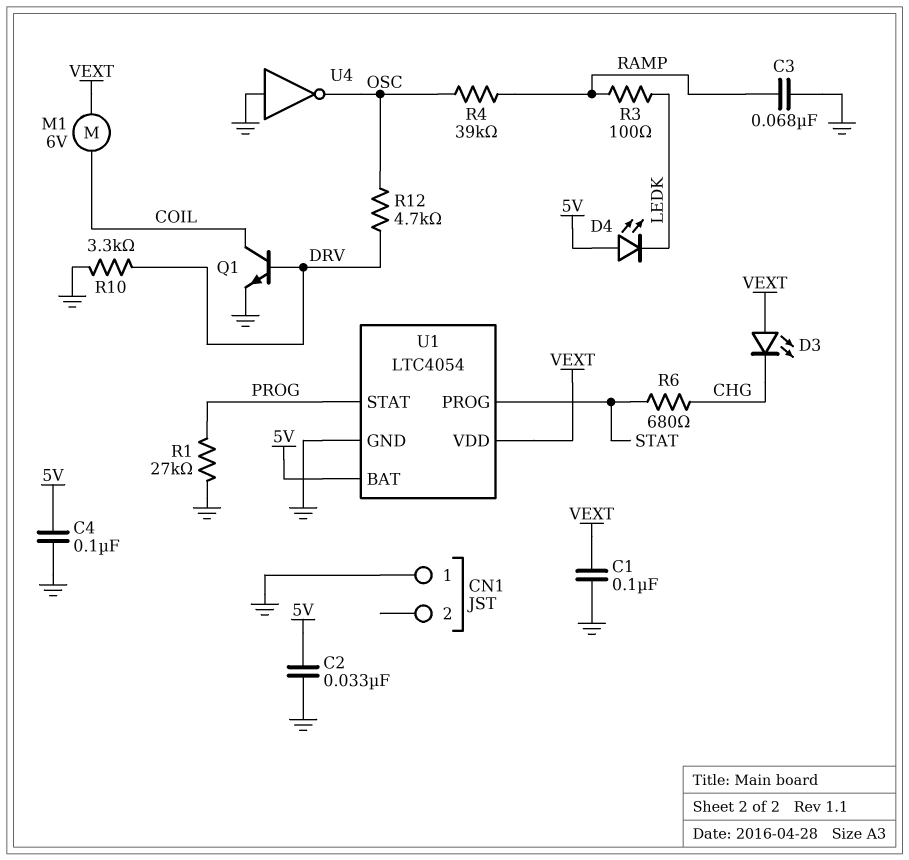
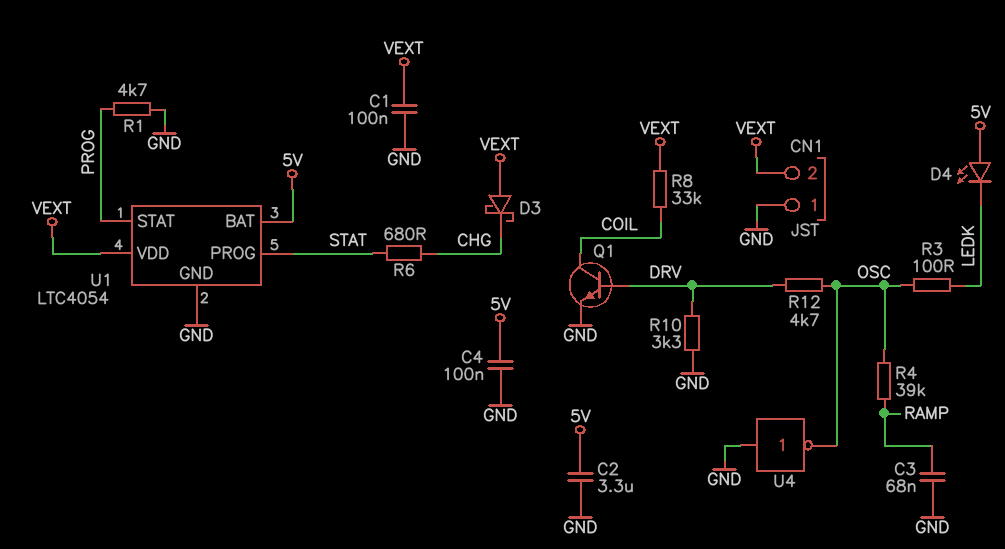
C2: 33nF (5V, GND) -> 3.3uF (5V, GND)
CN1 pin 2: none -> VEXT
D3: LED (A VEXT, K CHG) -> schottky (A VEXT, K CHG)
M1: motor 6V (COIL, VEXT) -> none
R1: 27k (GND, PROG) -> 4.7k (GND, PROG)
R3: 100 (LEDK, RAMP) -> 100 (LEDK, OSC)
R8: none -> 33k (COIL, VEXT)

